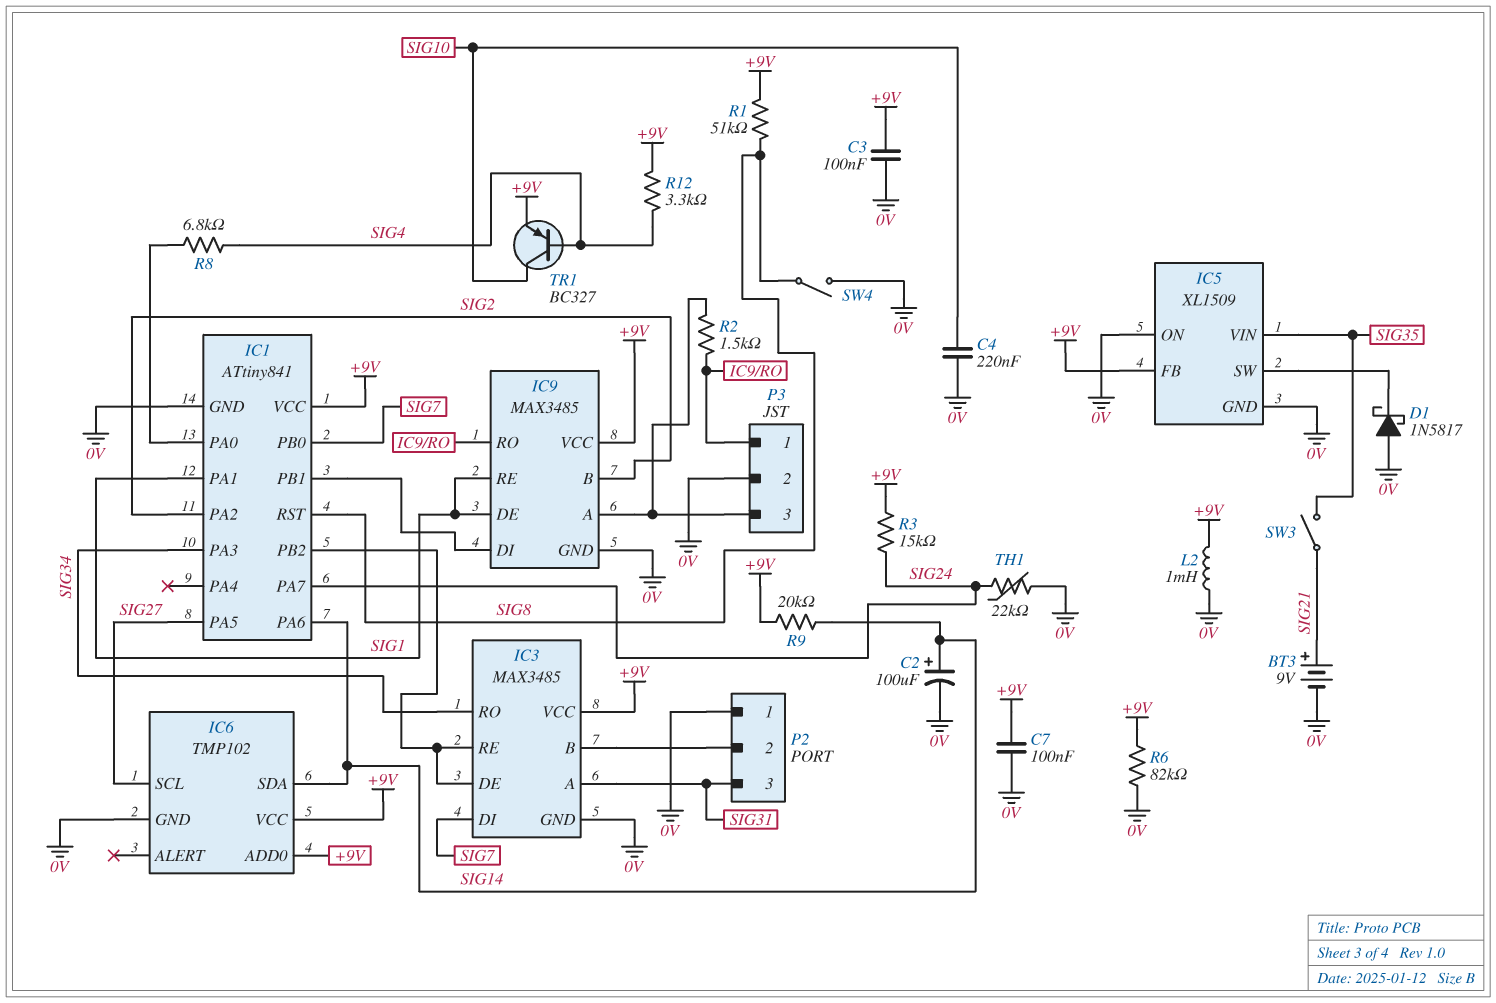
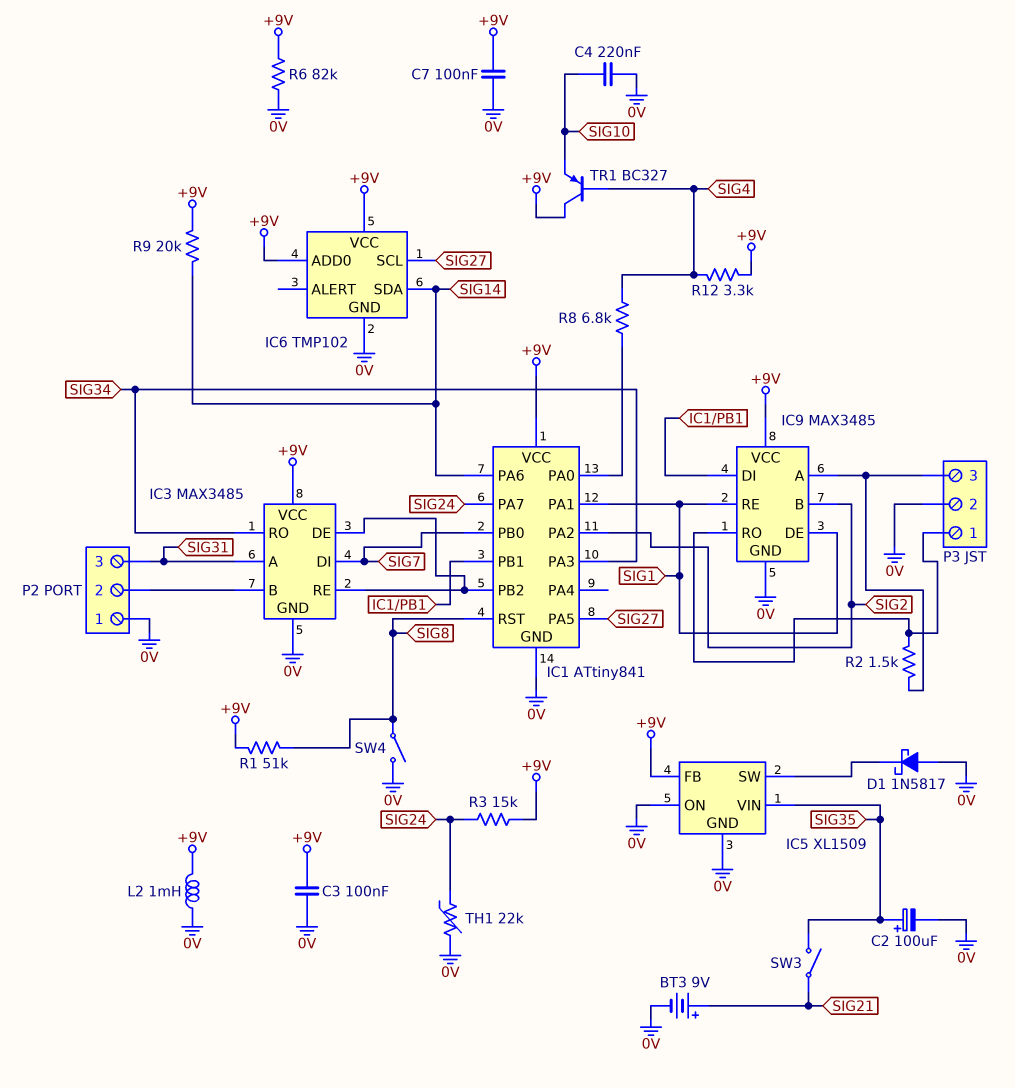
C2: 100uF (plus SIG14, minus 0V) -> 100uF (plus SIG35, minus 0V)
TR1: PNP BC327 (B SIG4, C SIG10, E +9V) -> PNP BC327 (B SIG4, C +9V, E SIG10)

